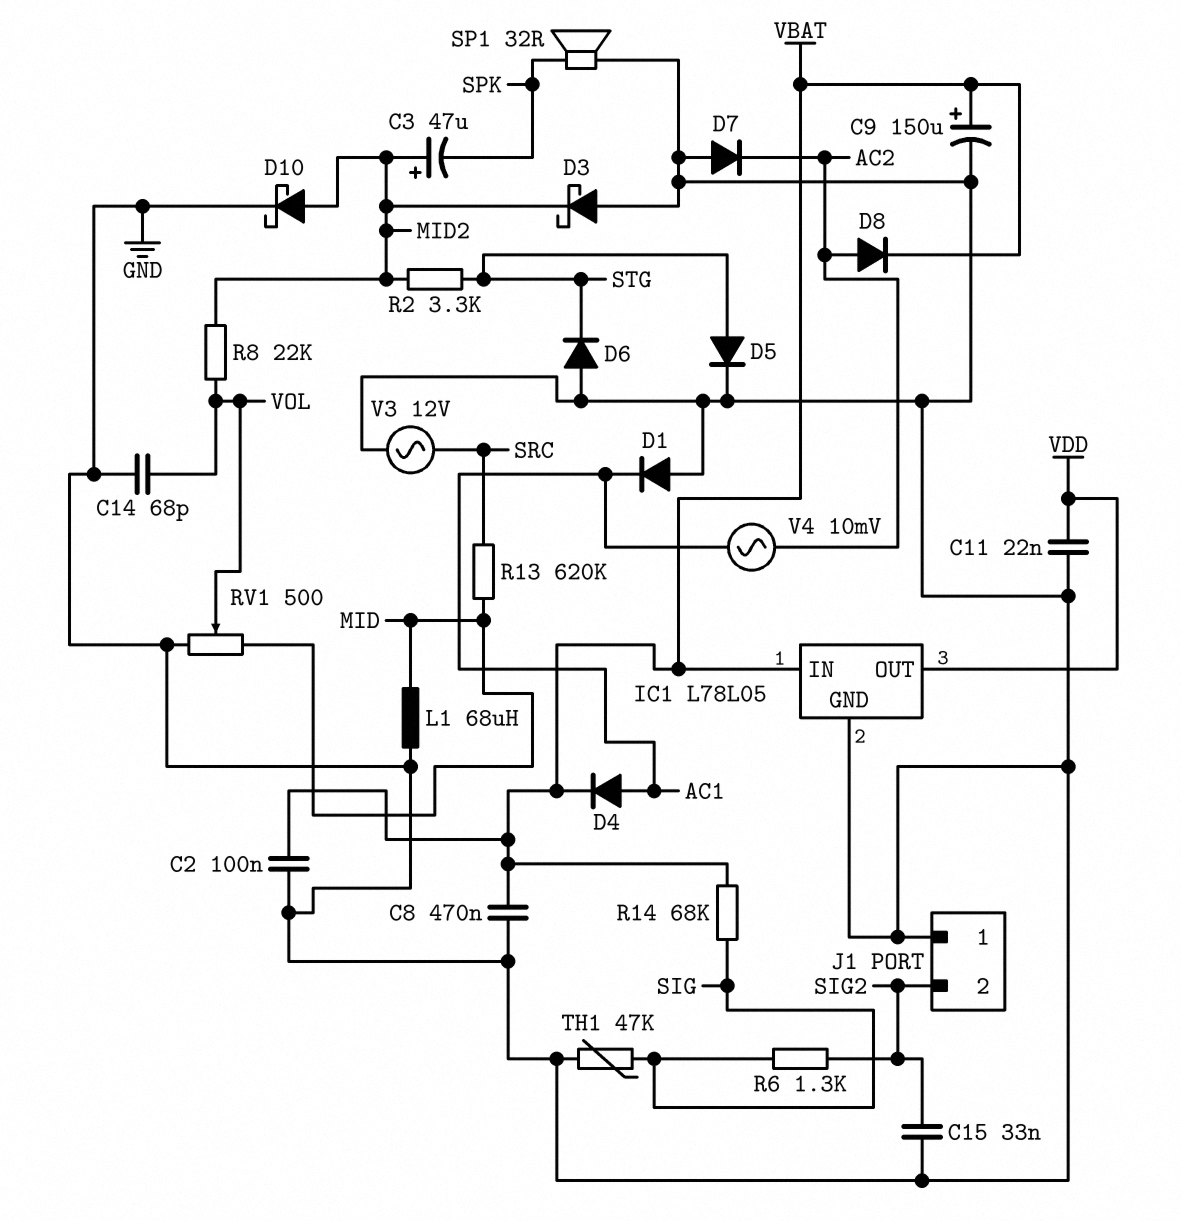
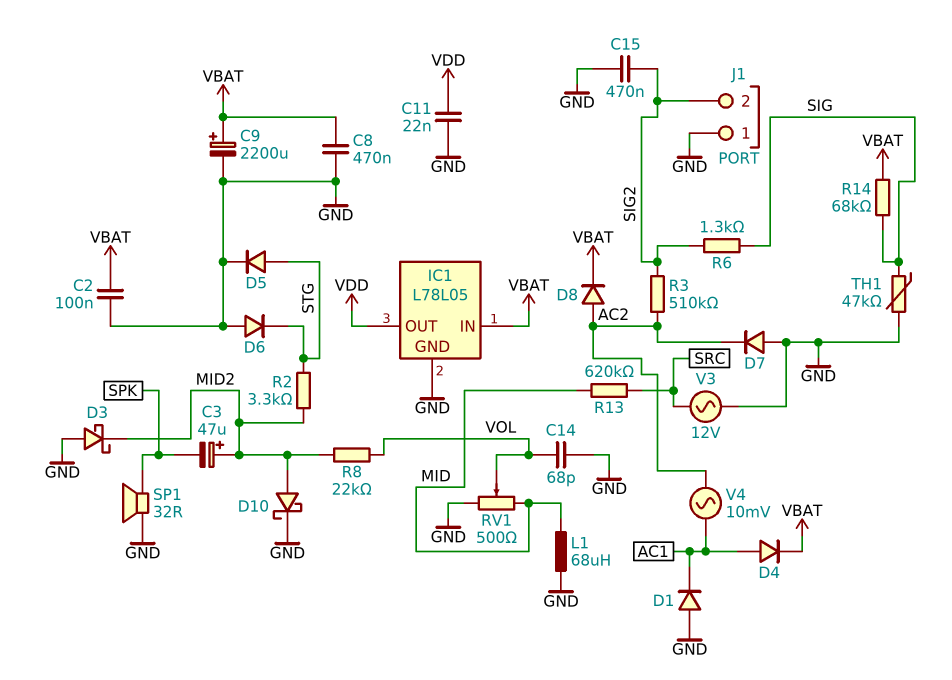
C9: 150uF (plus VBAT, minus GND) -> 2200uF (plus VBAT, minus GND)
C15: 33nF (GND, SIG2) -> 470nF (GND, SIG2)
R3: none -> 510k (AC2, SIG2)

